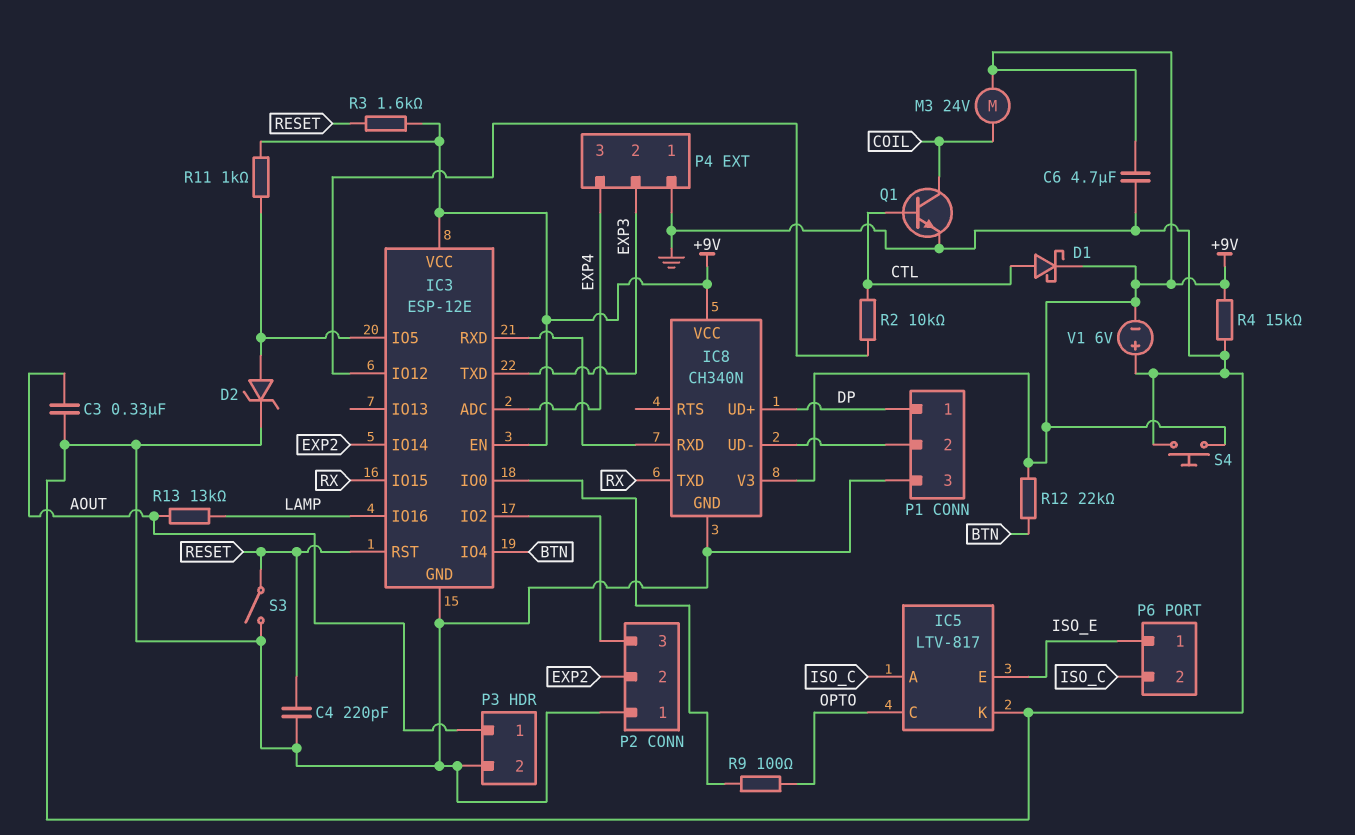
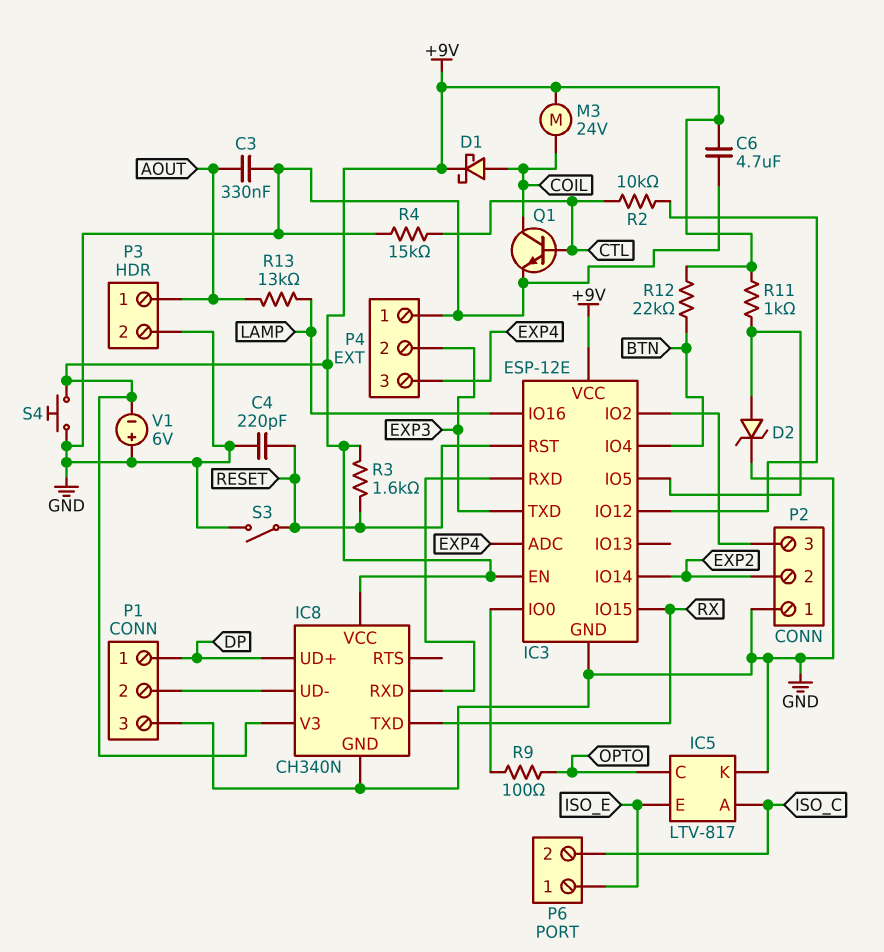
D1: schottky (A CTL, K +9V) -> schottky (A COIL, K +9V)
R4: 15k (+9V, GND) -> 15k (CTL, GND)

